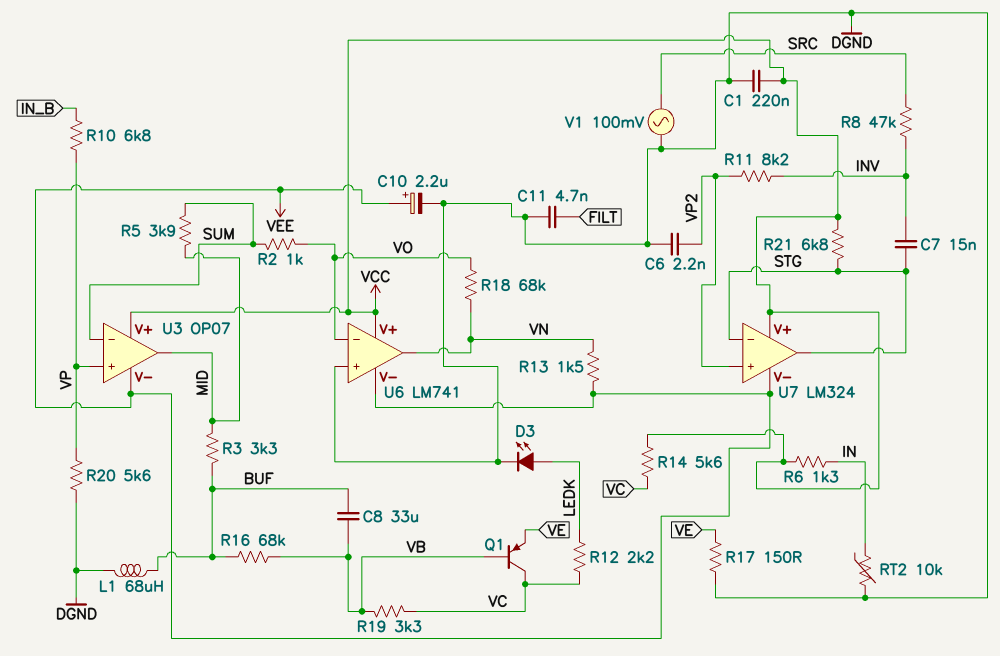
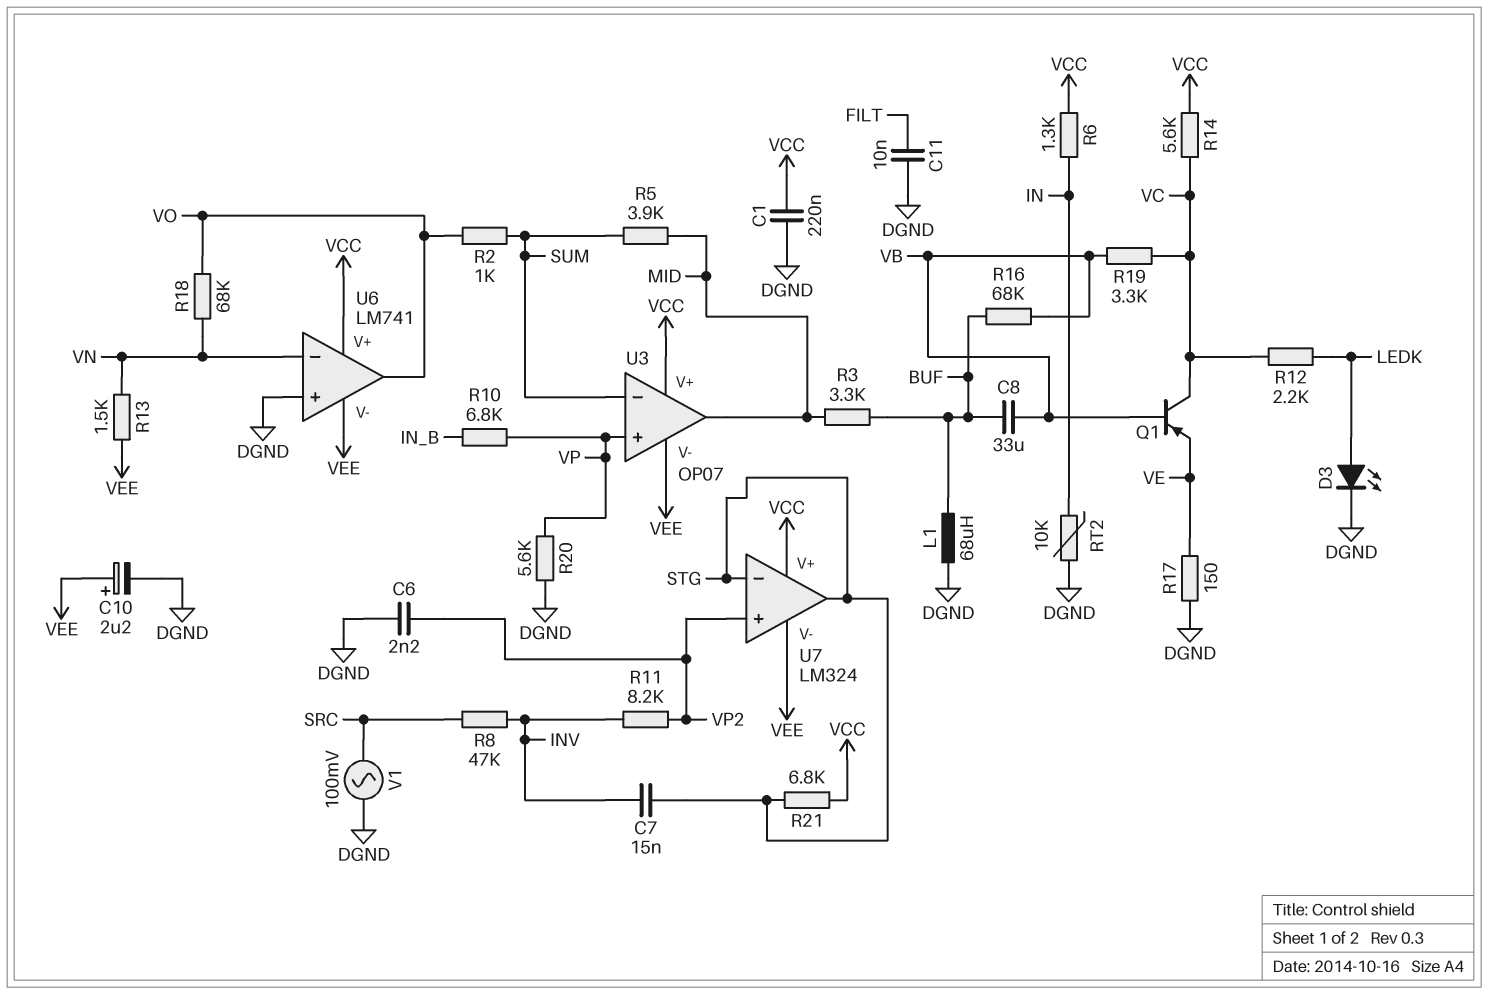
C11: 4.7nF (DGND, FILT) -> 10nF (DGND, FILT)
U6 pin in-: VO -> VN
U6 pin out: VN -> VO

